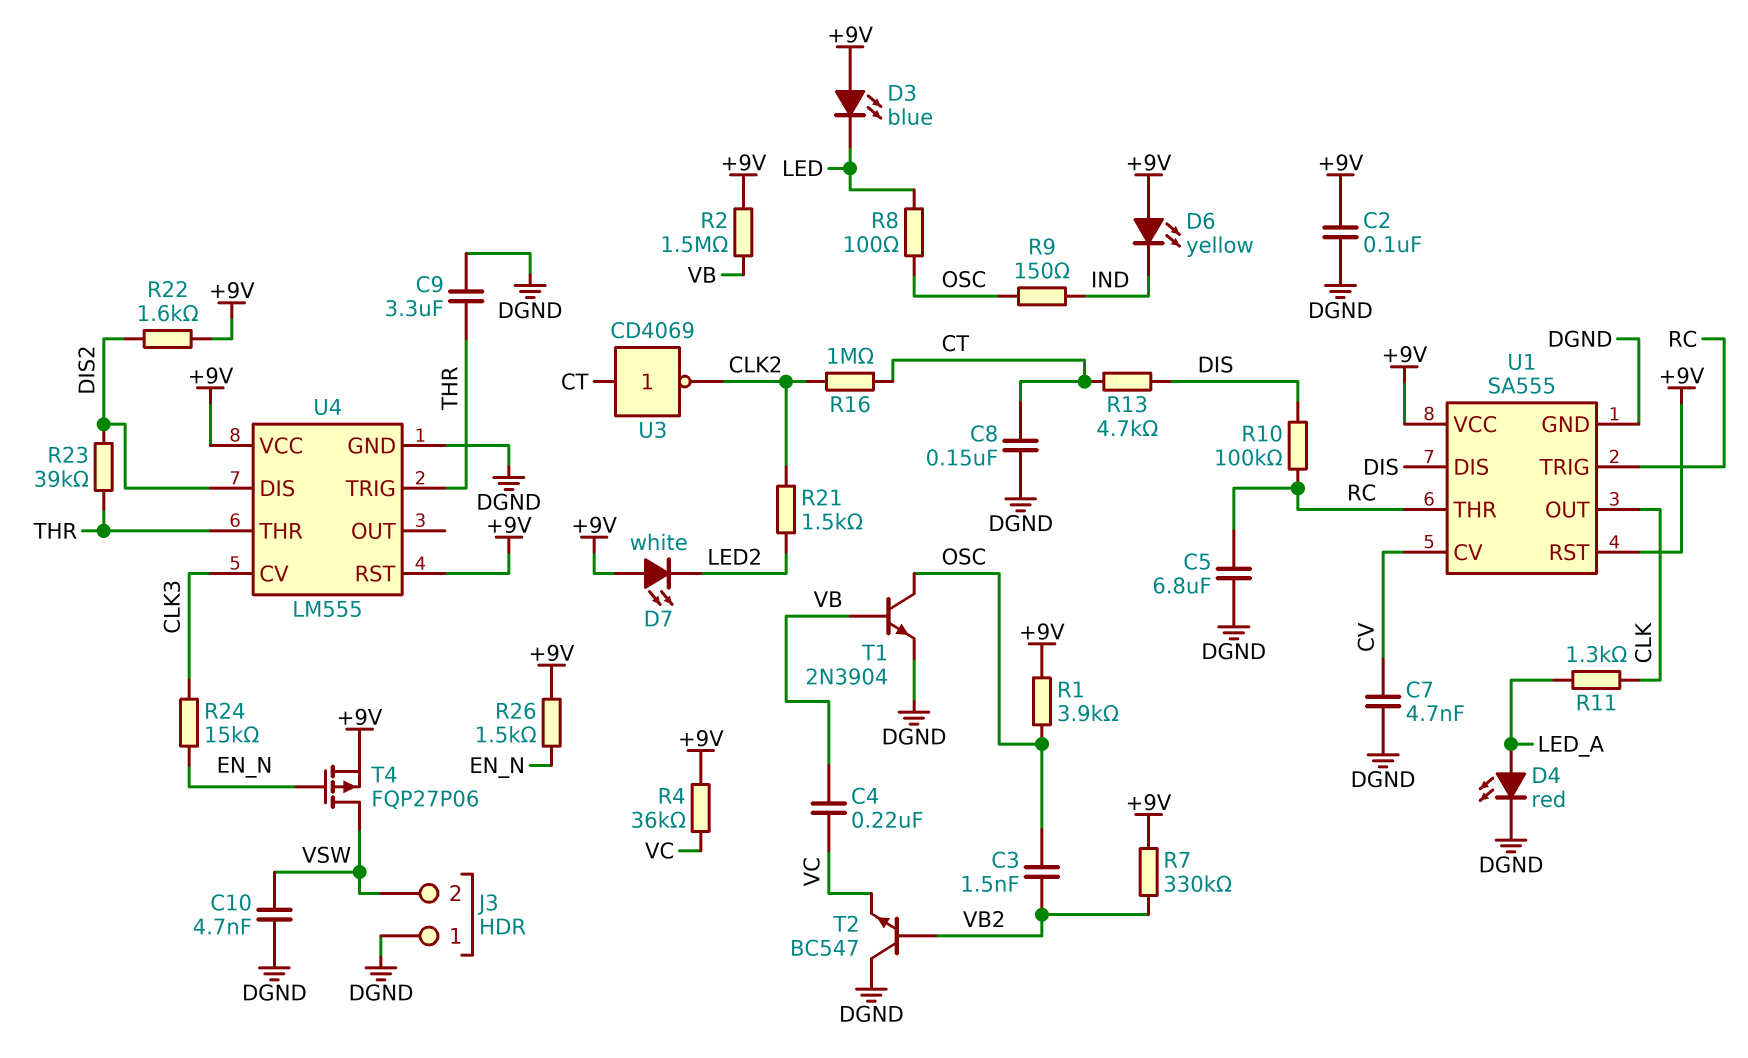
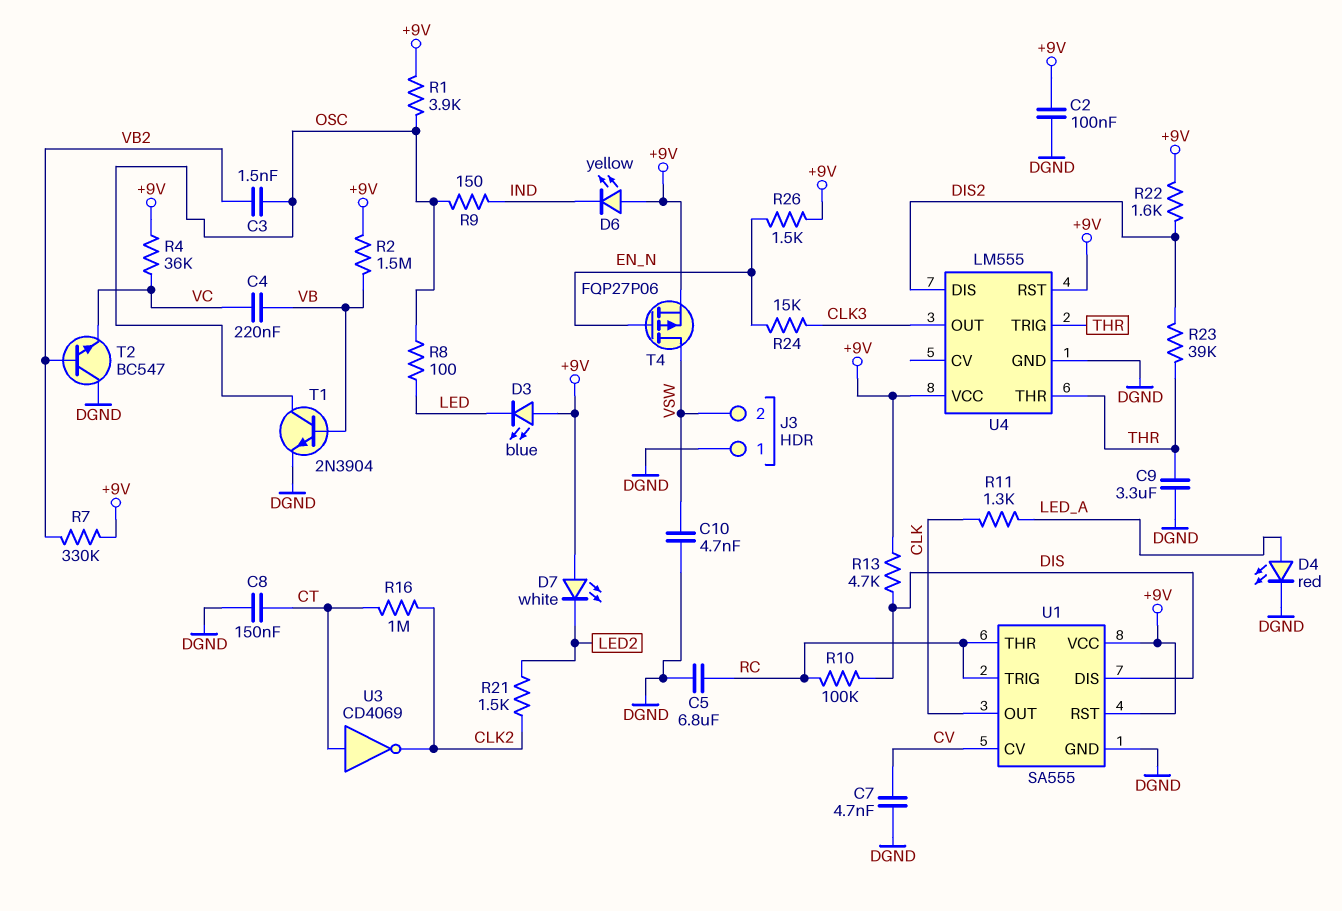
R13: 4.7k (CT, DIS) -> 4.7k (+9V, DIS)
U4 pin CV: CLK3 -> none
U4 pin OUT: none -> CLK3

